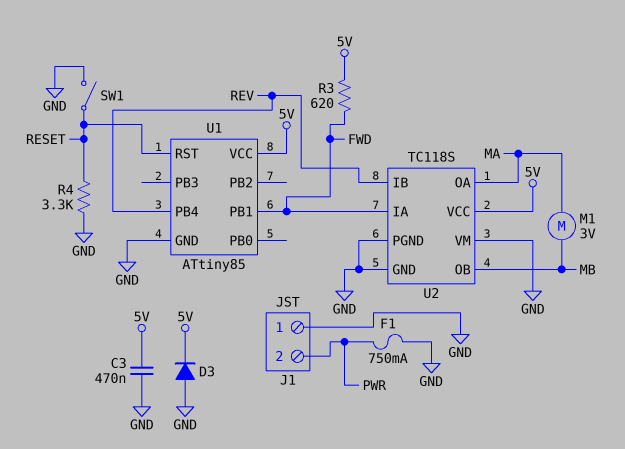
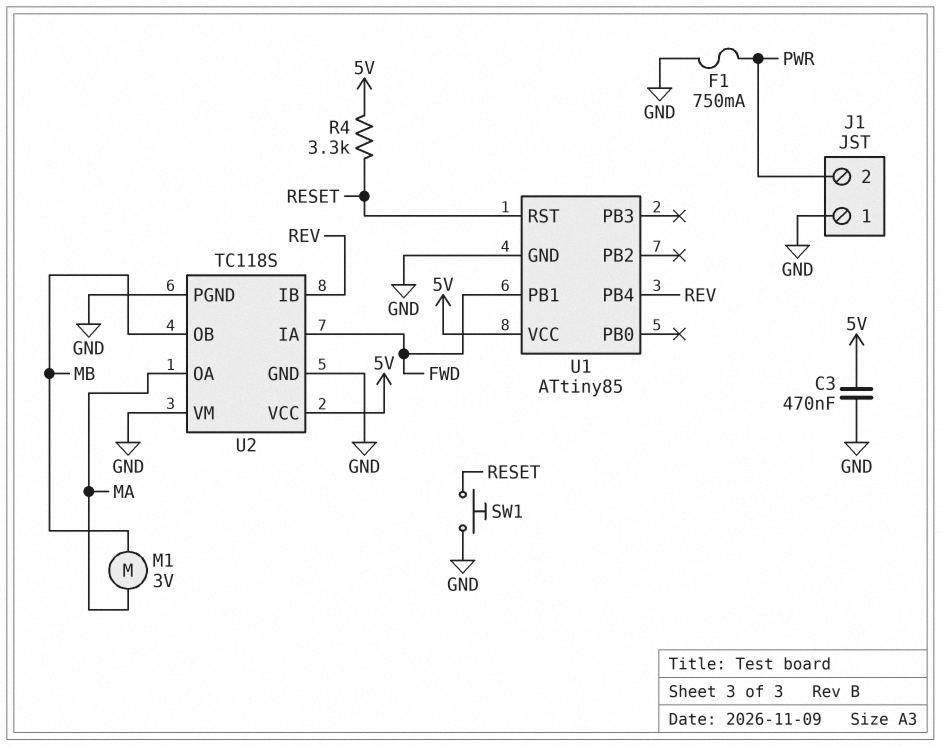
D3: diode (A GND, K 5V) -> none
R3: 620 (5V, FWD) -> none
R4: 3.3k (GND, RESET) -> 3.3k (5V, RESET)
SW1: switch (GND, RESET) -> button (GND, RESET)

